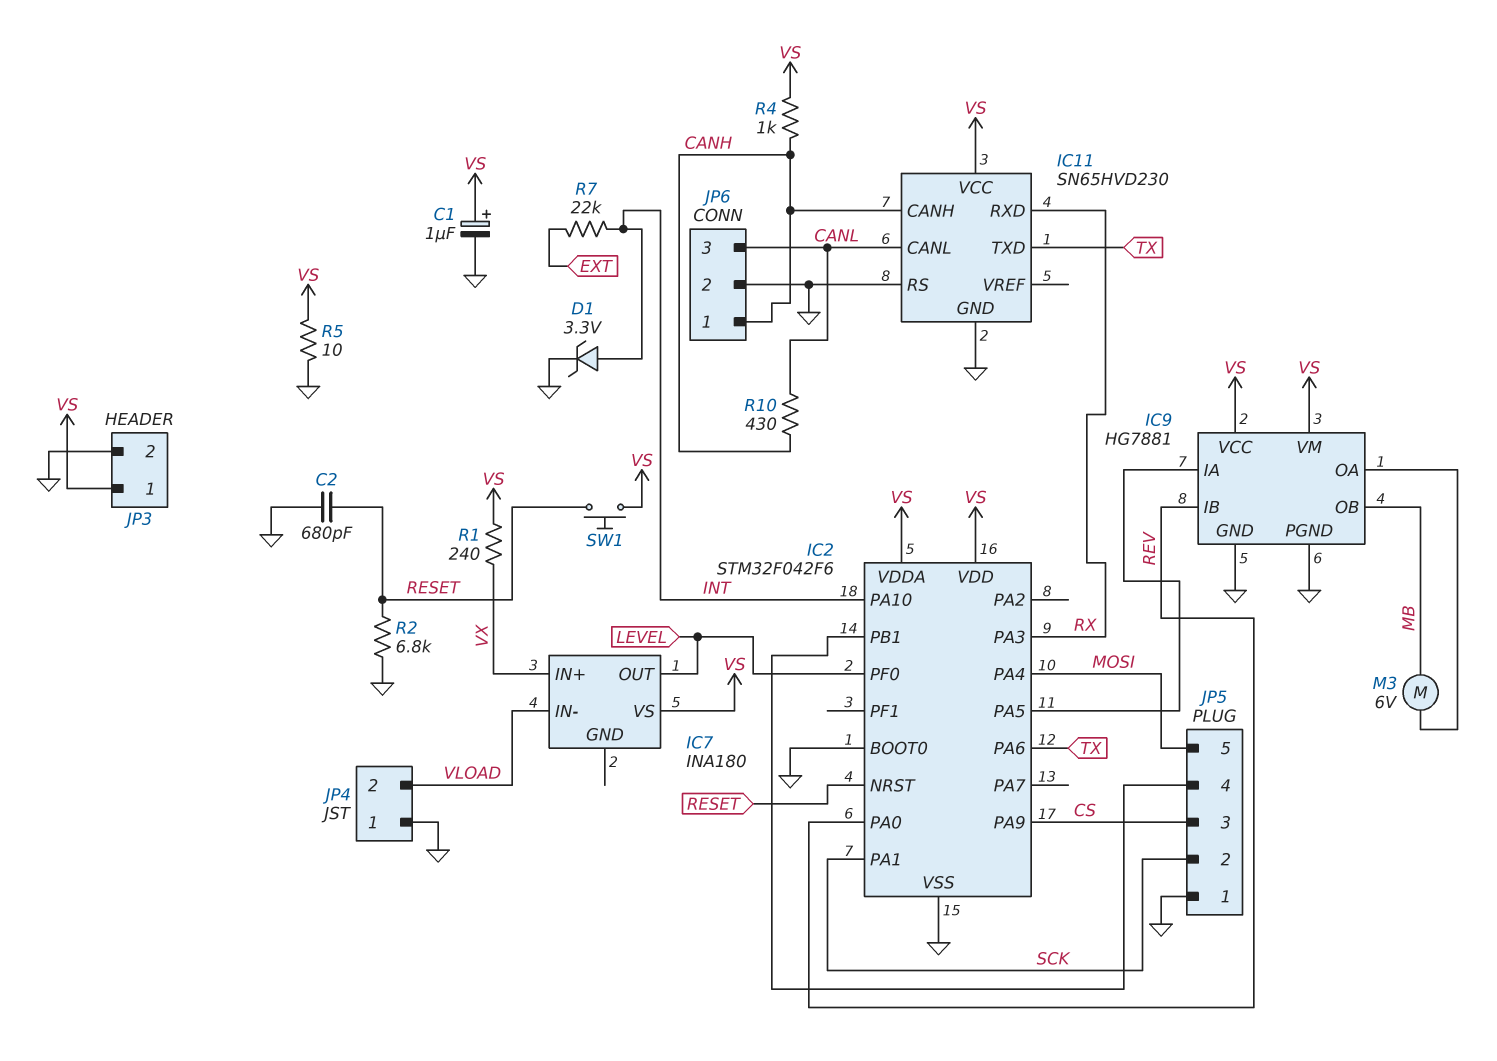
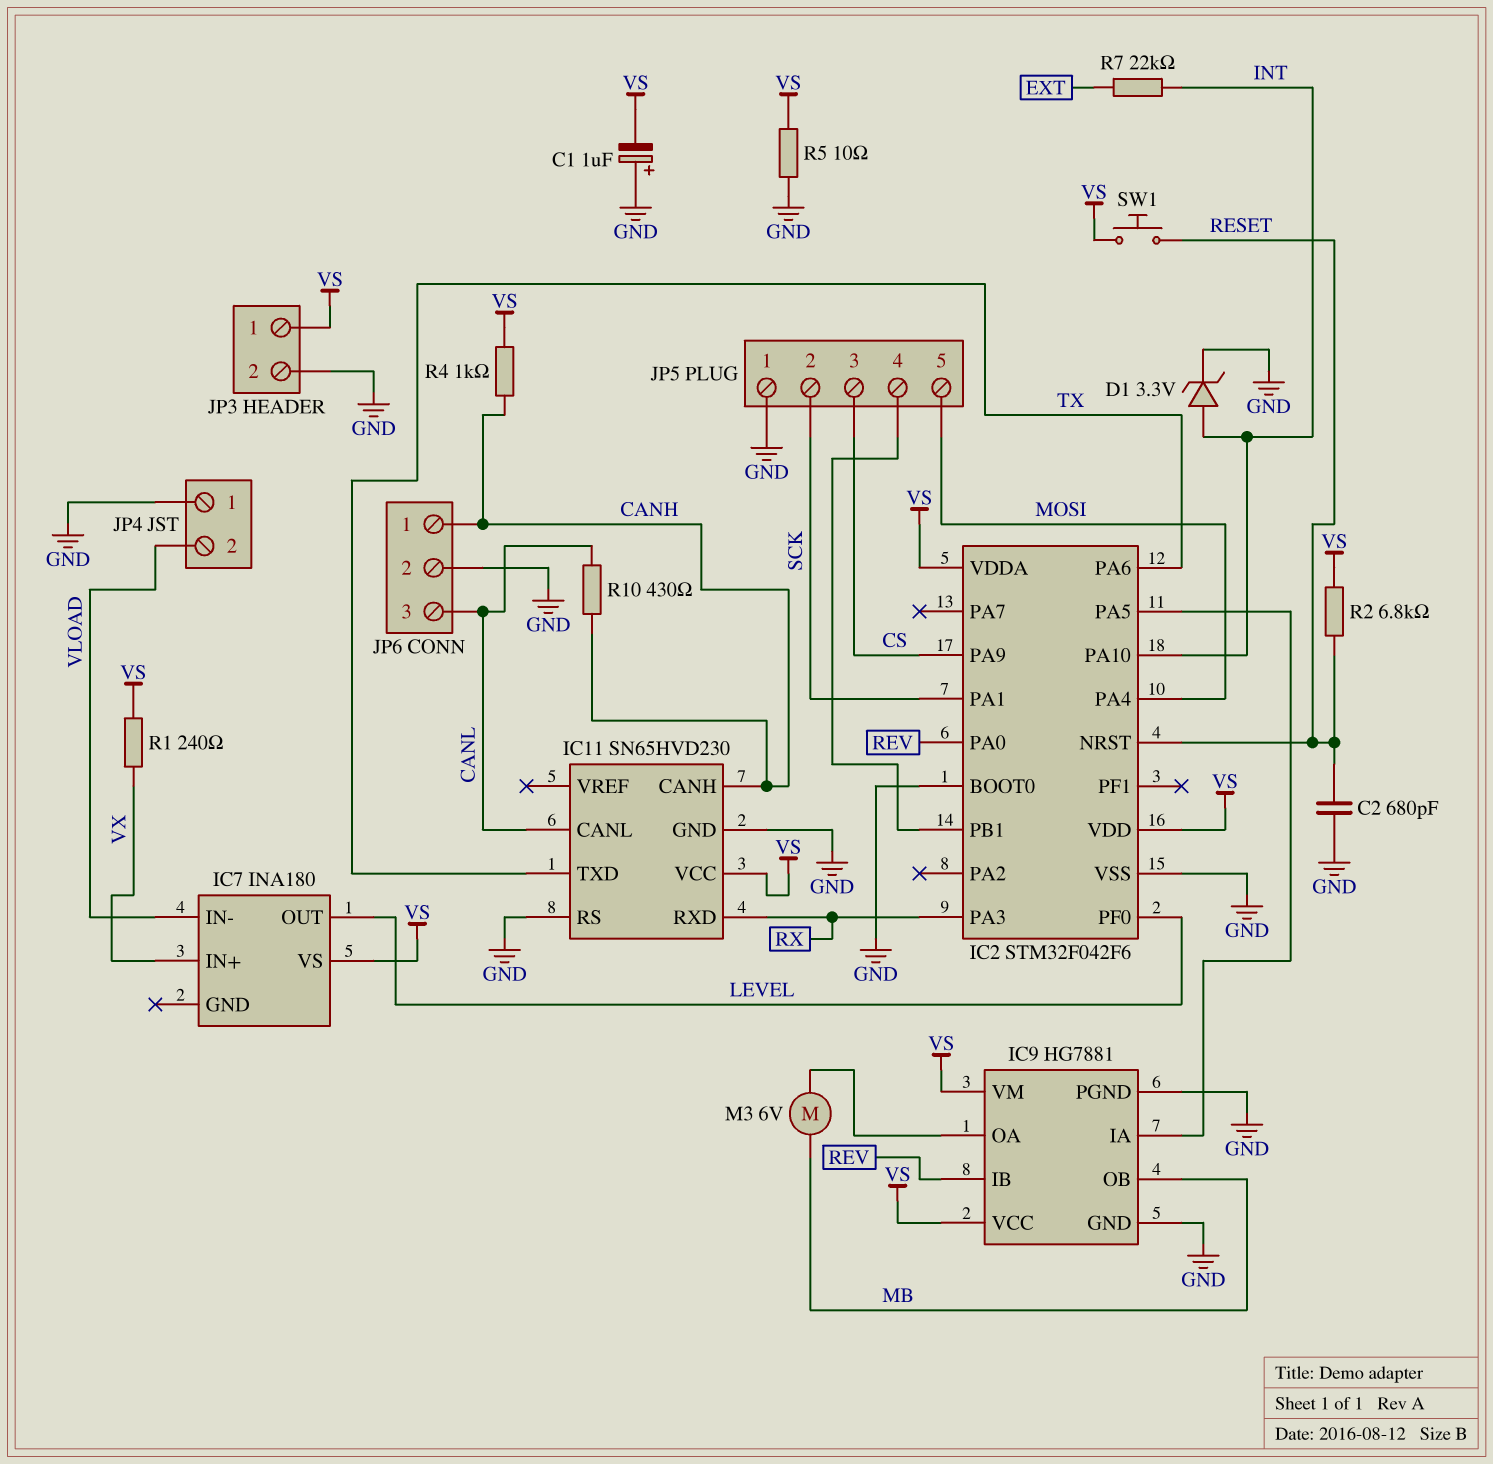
C1: 1uF (plus VS, minus GND) -> 1uF (plus GND, minus VS)
R2: 6.8k (GND, RESET) -> 6.8k (RESET, VS)

